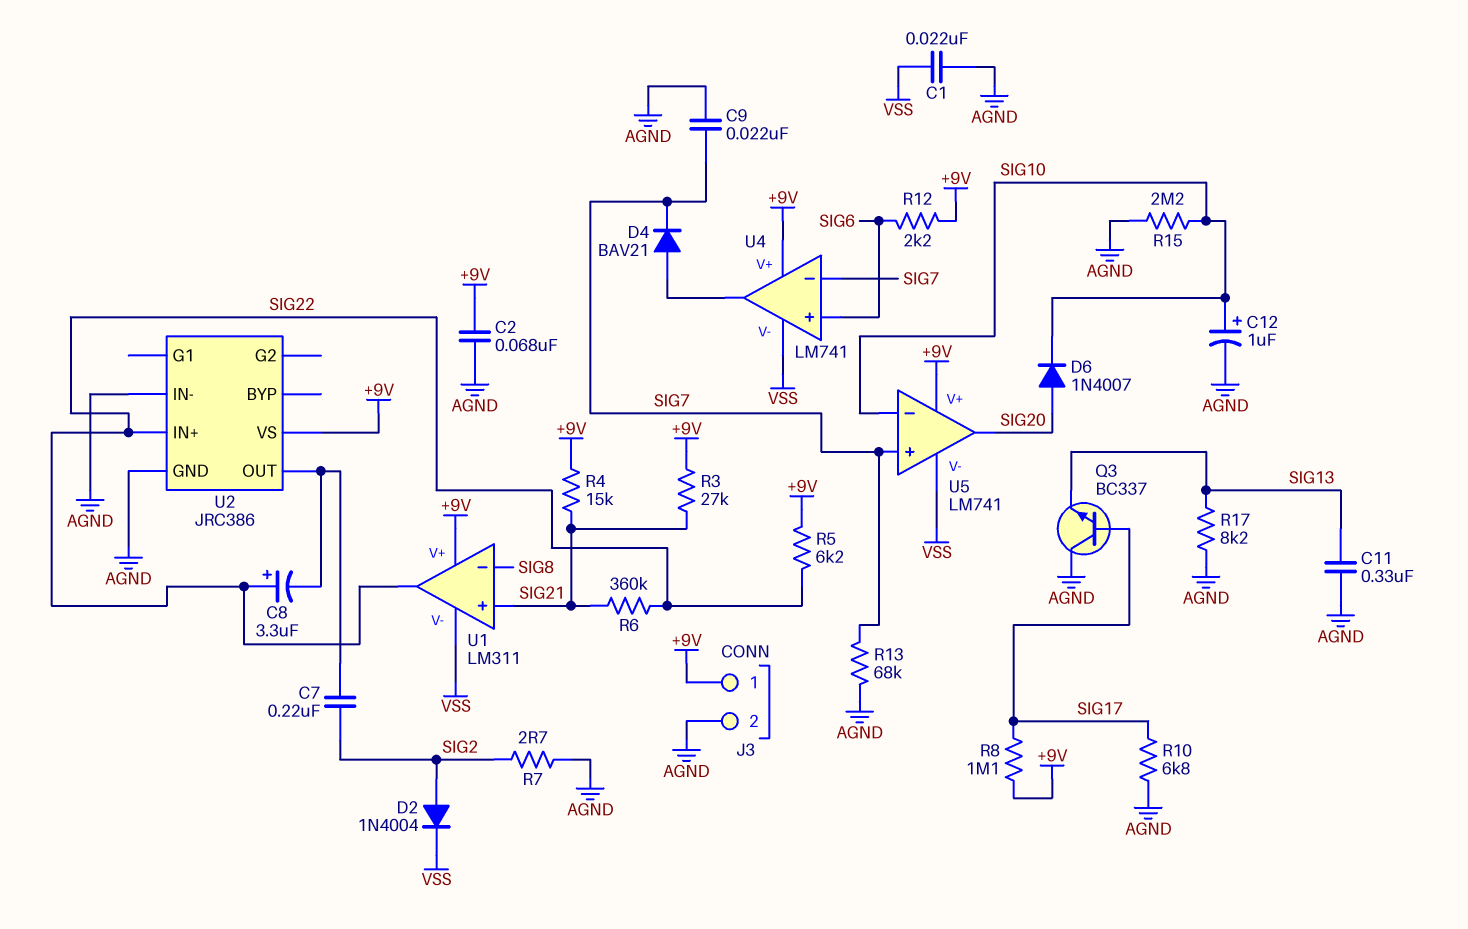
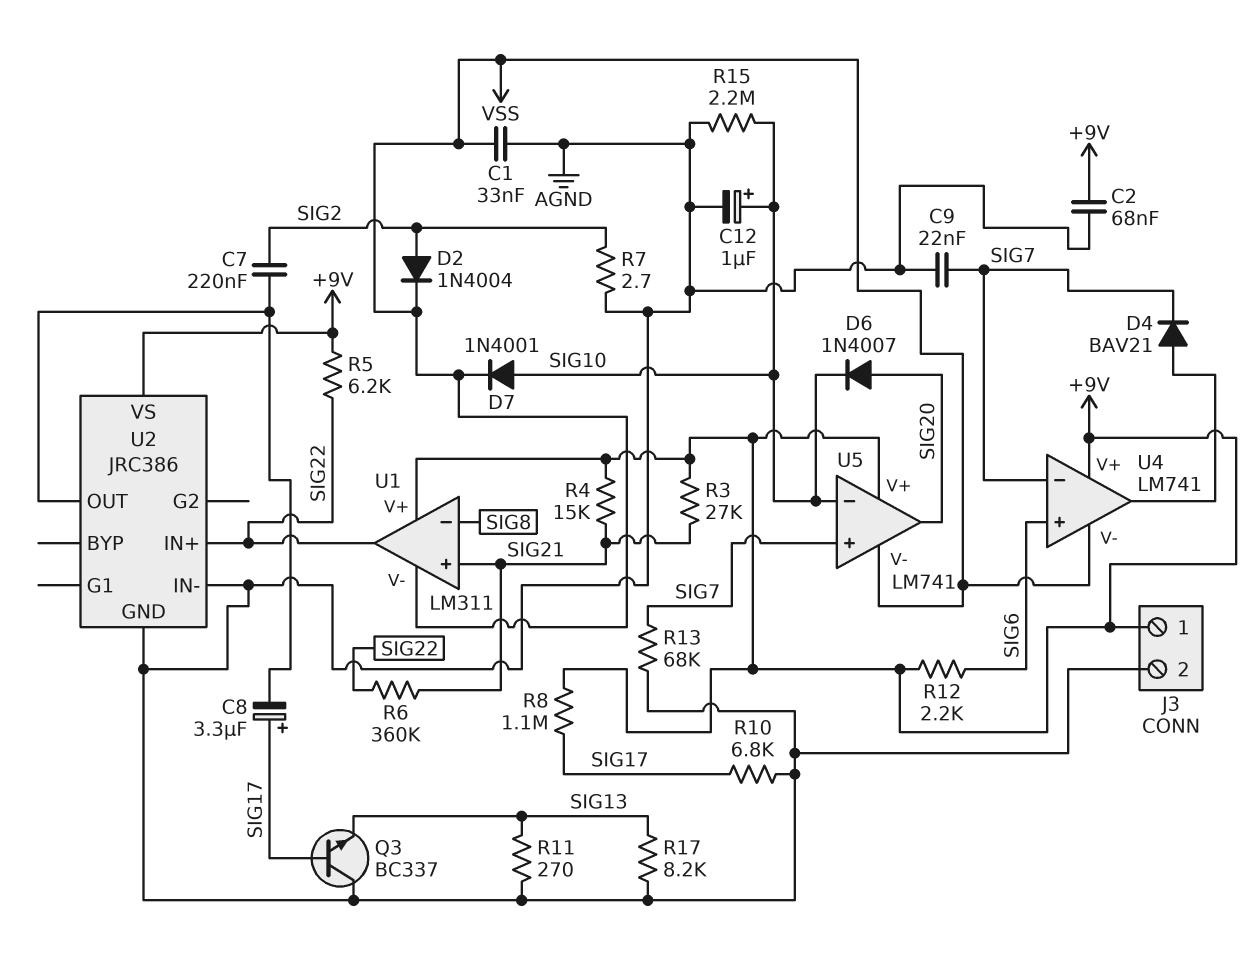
C1: 22nF (AGND, VSS) -> 33nF (AGND, VSS)
C8: 3.3uF (plus SIG22, minus U2/OUT) -> 3.3uF (plus SIG17, minus U2/OUT)
C11: 330nF (AGND, SIG13) -> none
D7: none -> diode 1N4001 (A SIG10, K VSS)
R11: none -> 270 (AGND, SIG13)

